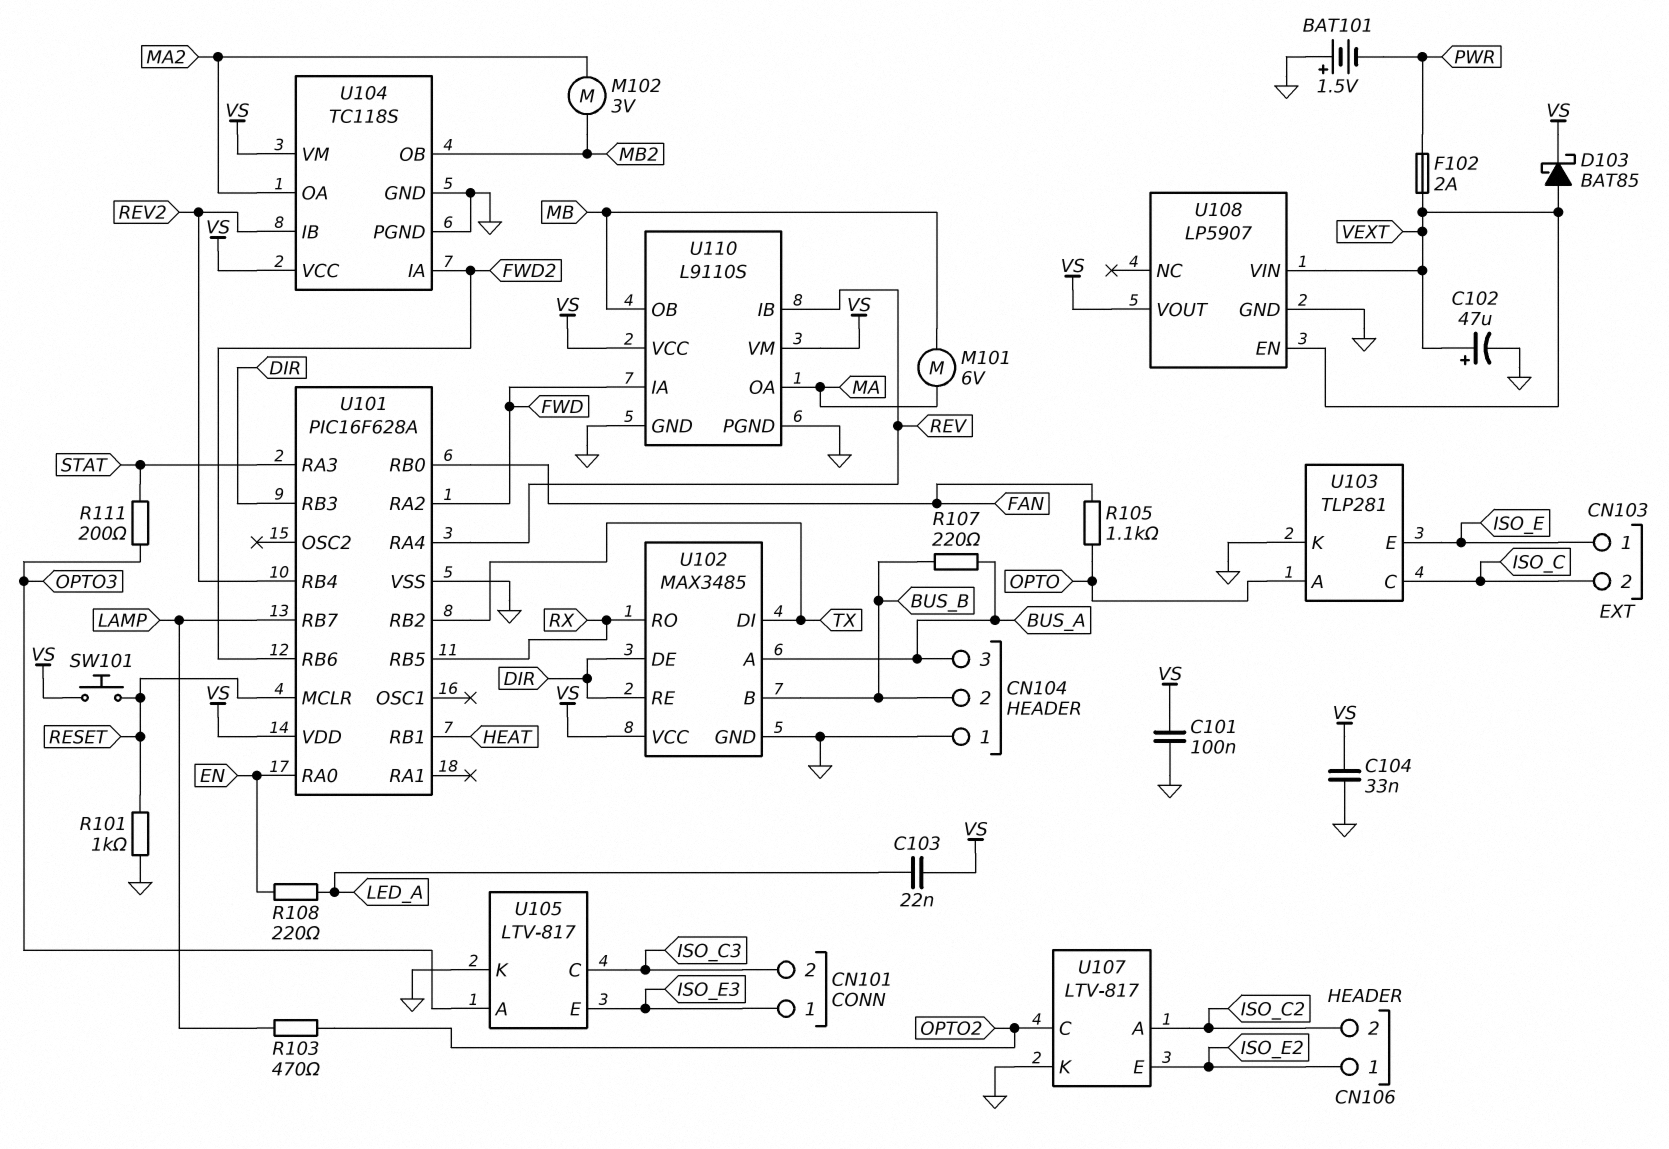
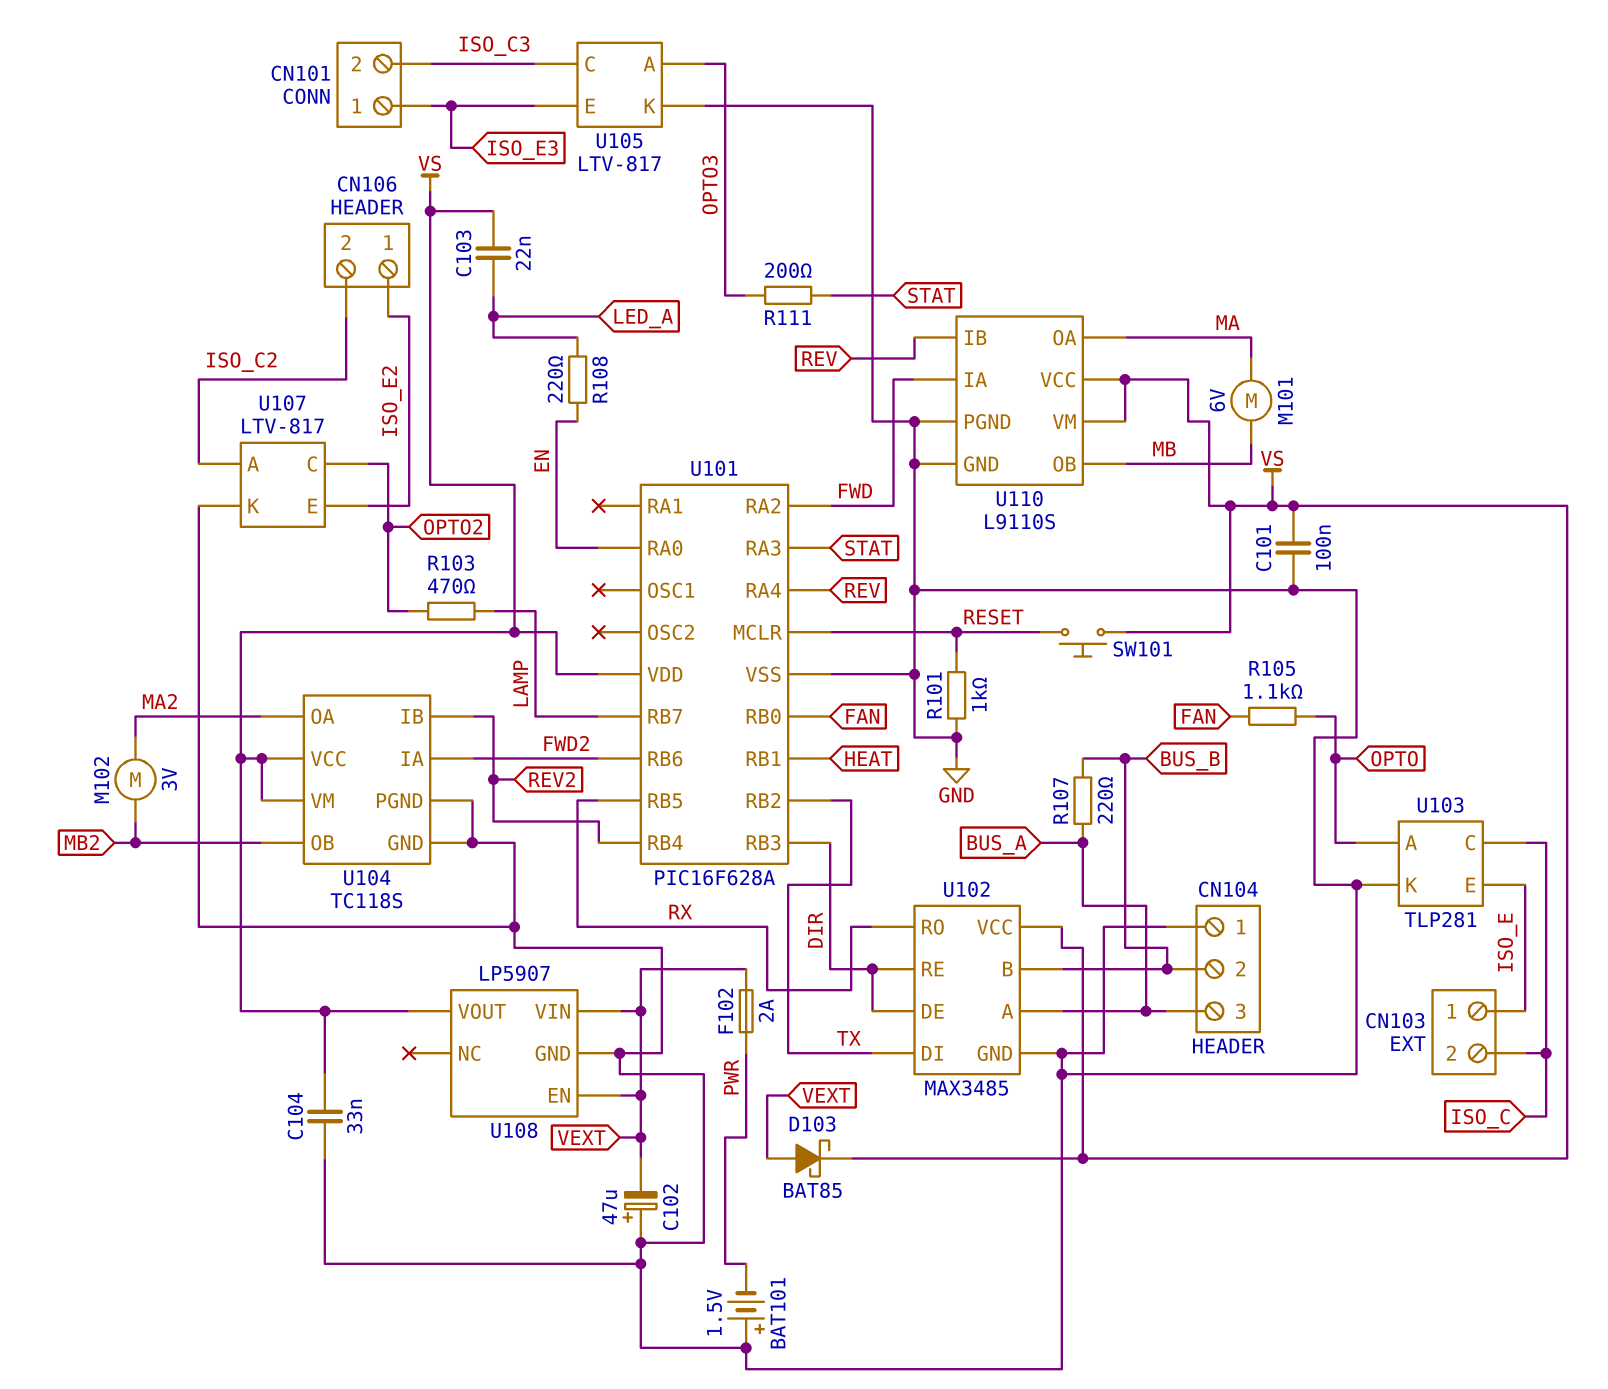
C102: 47uF (plus VEXT, minus GND) -> 47uF (plus GND, minus VEXT)

